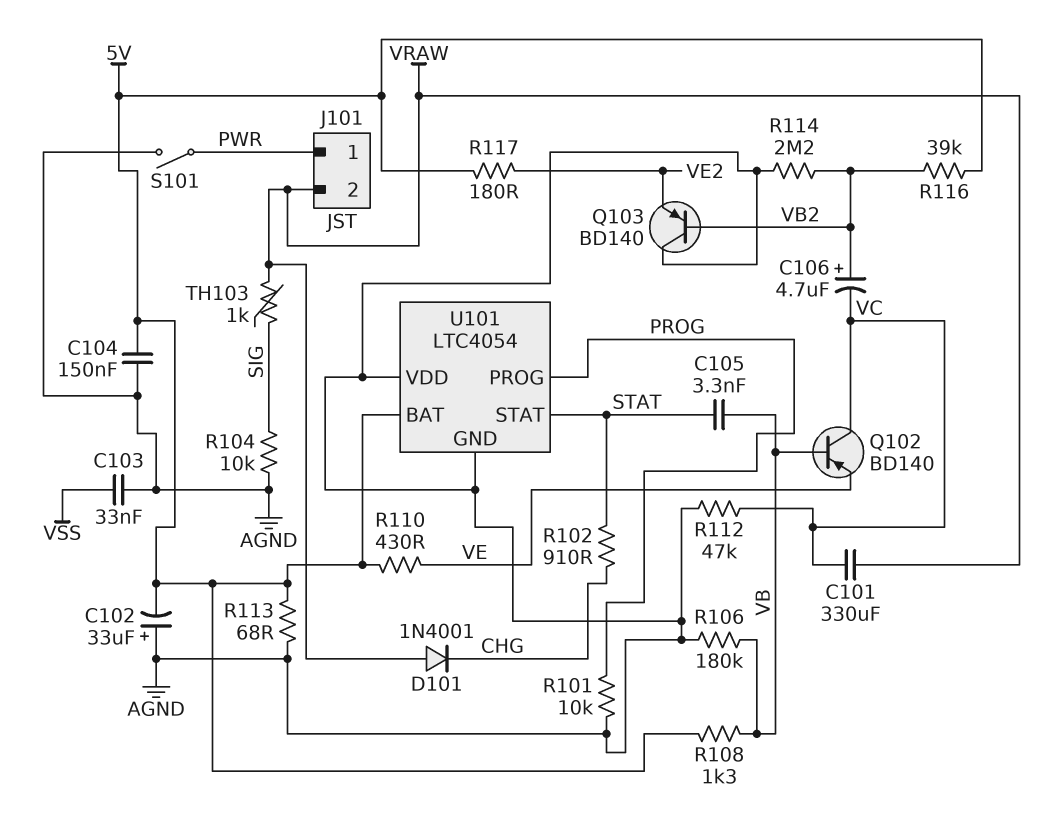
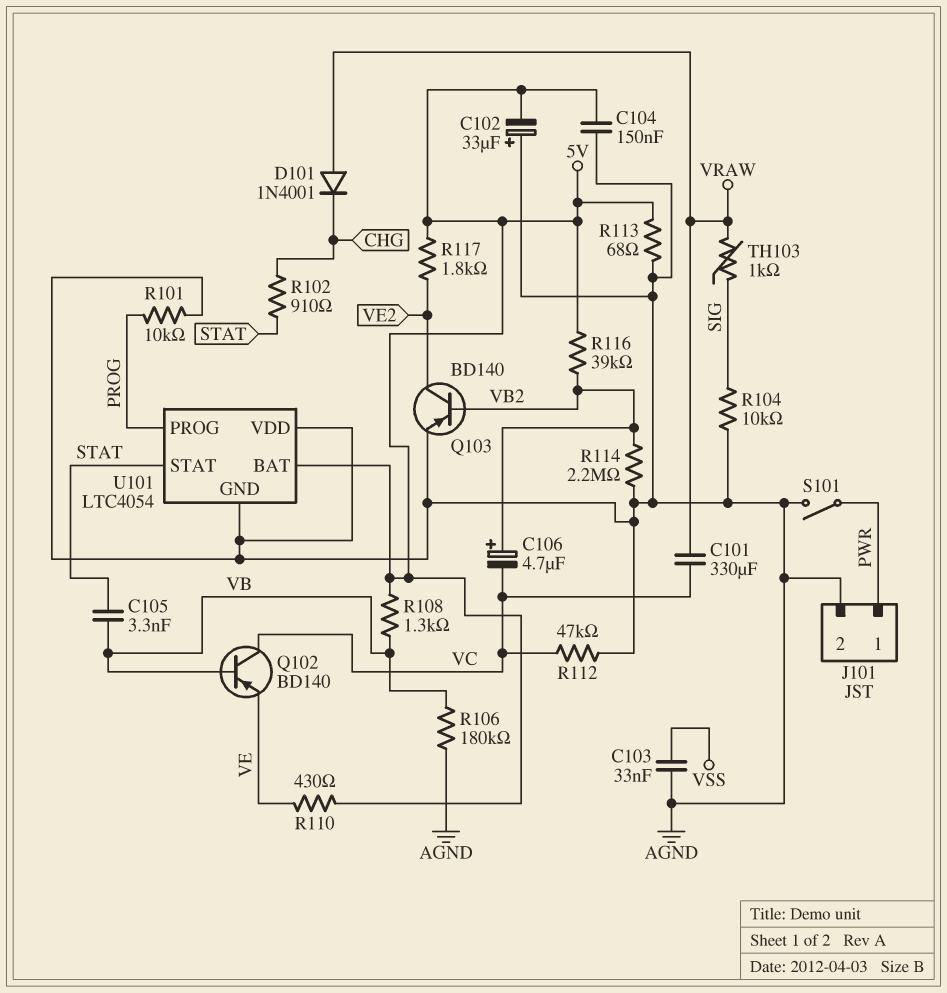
J101 pin 2: VRAW -> AGND
Q103: PNP BD140 (B VB2, C AGND, E VE2) -> PNP BD140 (B VB2, C VE2, E AGND)
R117: 180 (5V, VE2) -> 1.8k (5V, VE2)

